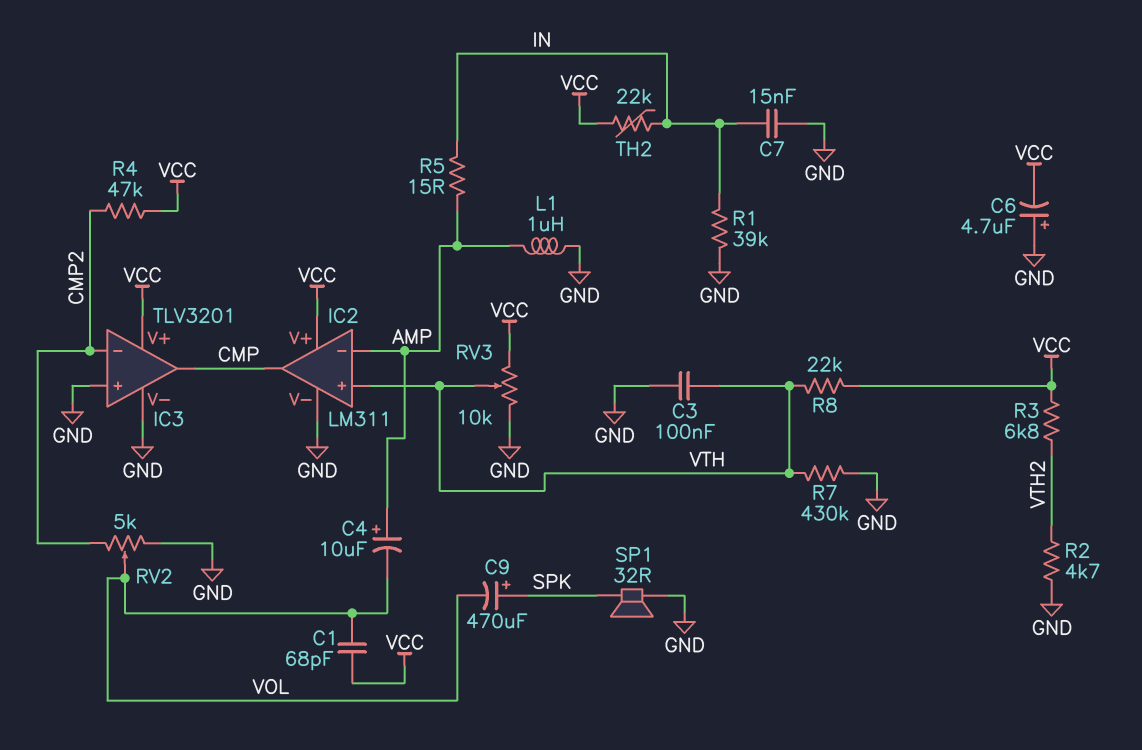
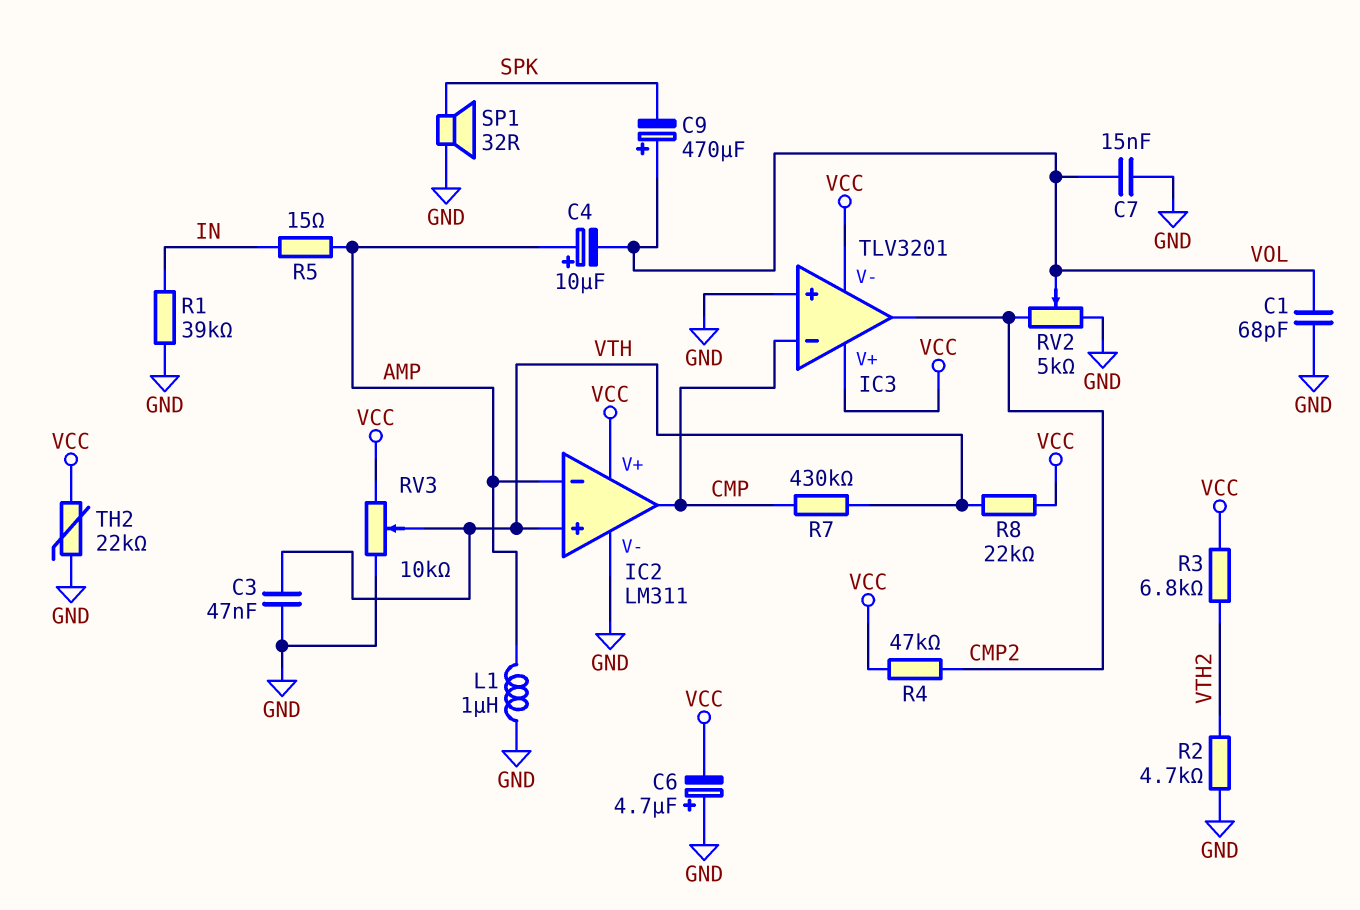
C1: 68pF (VCC, VOL) -> 68pF (GND, VOL)
C3: 100nF (GND, VTH) -> 47nF (GND, VTH)
C7: 15nF (GND, IN) -> 15nF (GND, VOL)
C9: 470uF (plus SPK, minus VOL) -> 470uF (plus VOL, minus SPK)
IC3 pin V-: GND -> VCC
IC3 pin in-: CMP2 -> CMP
IC3 pin out: CMP -> CMP2
R7: 430k (GND, VTH) -> 430k (CMP, VTH)
TH2: 22k (IN, VCC) -> 22k (GND, VCC)

